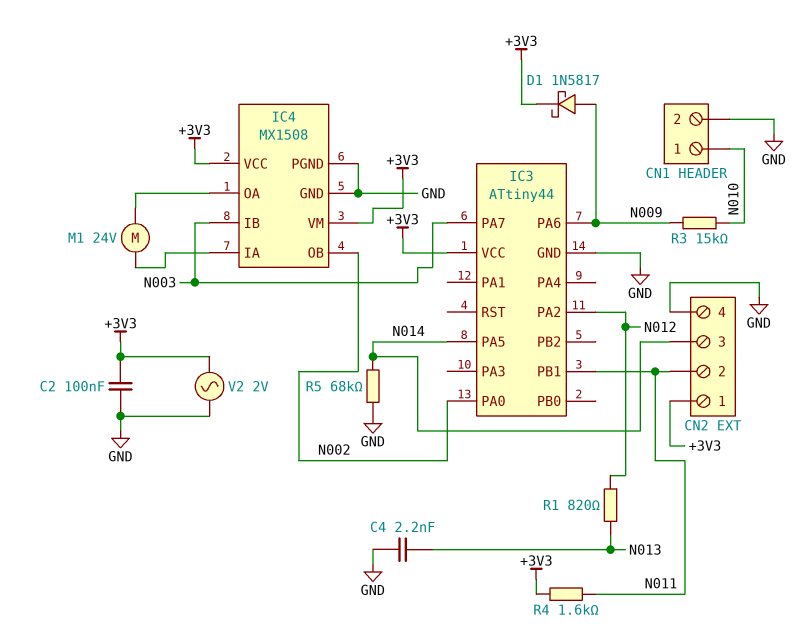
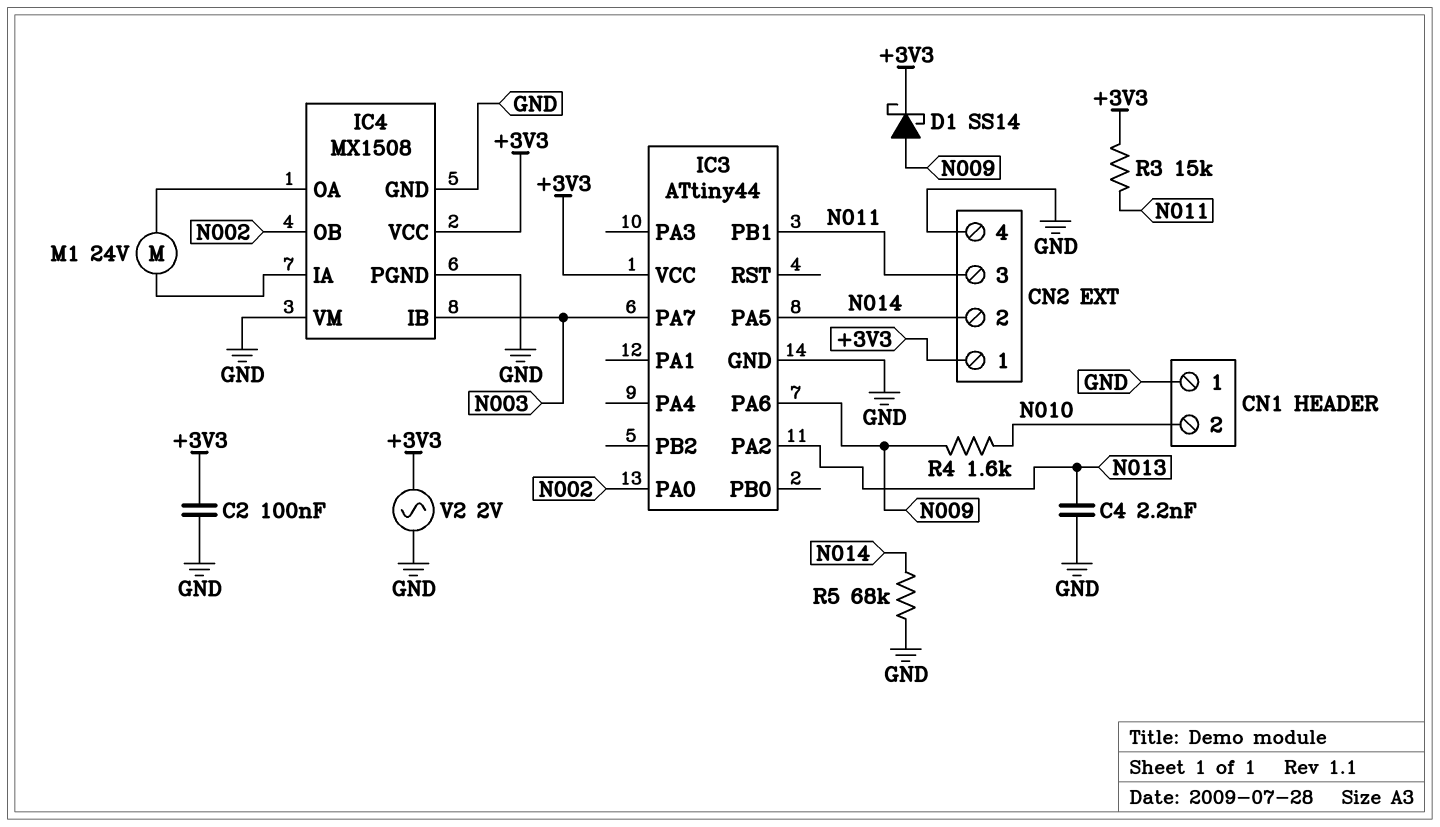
CN1 pin 1: N010 -> GND
CN1 pin 2: GND -> N010
CN2 pin 2: N011 -> N014
CN2 pin 3: N014 -> N011
D1: schottky 1N5817 (A N009, K +3V3) -> schottky SS14 (A N009, K +3V3)
IC3 pin PA2: N012 -> N013
IC4 pin VM: +3V3 -> GND
R1: 820 (N012, N013) -> none
R3: 15k (N009, N010) -> 15k (+3V3, N011)
R4: 1.6k (+3V3, N011) -> 1.6k (N009, N010)

